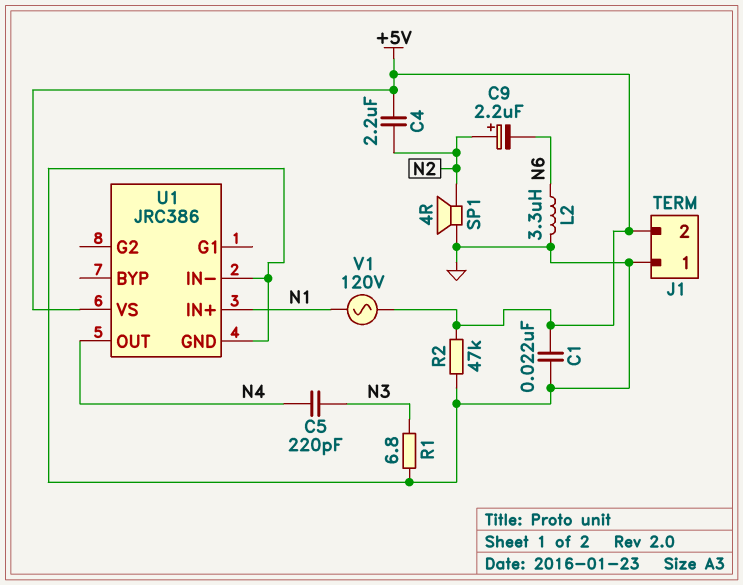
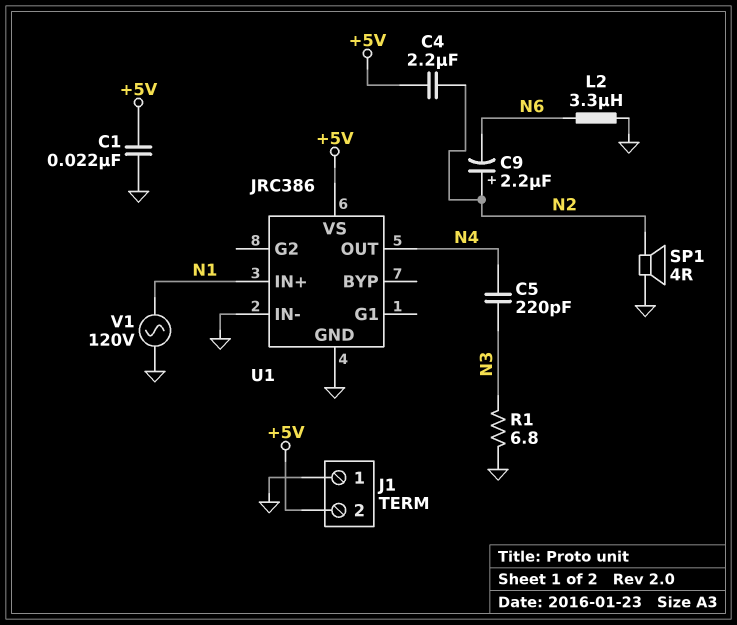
R2: 47k (+5V, GND) -> none
V1: AC 120V (+5V, N1) -> AC 120V (GND, N1)

